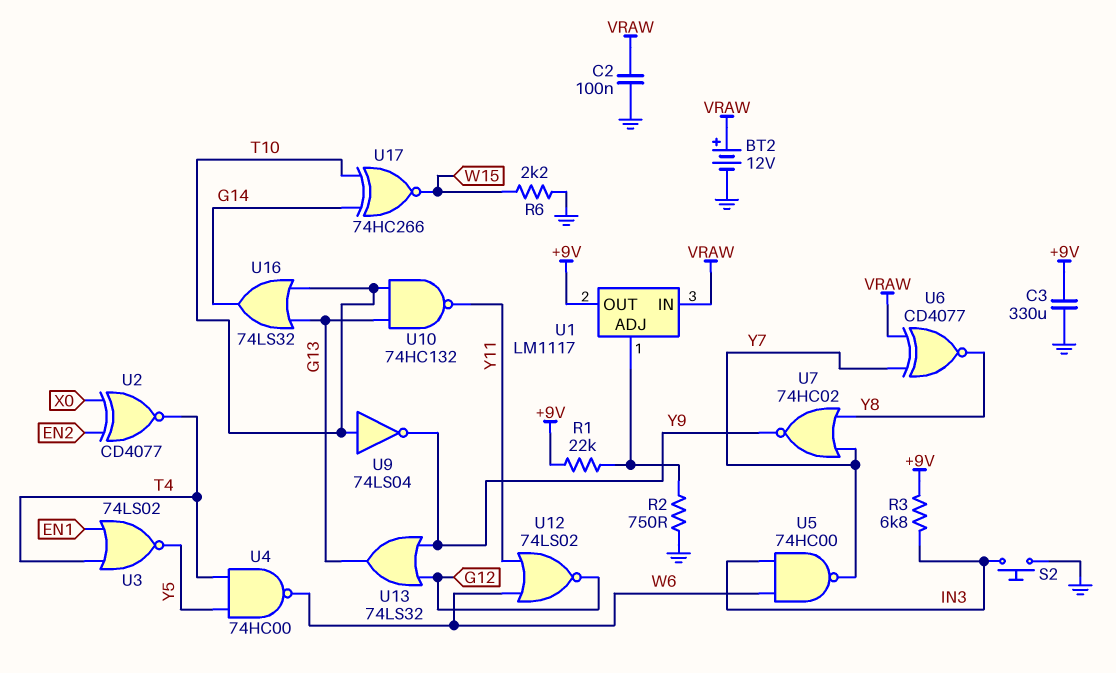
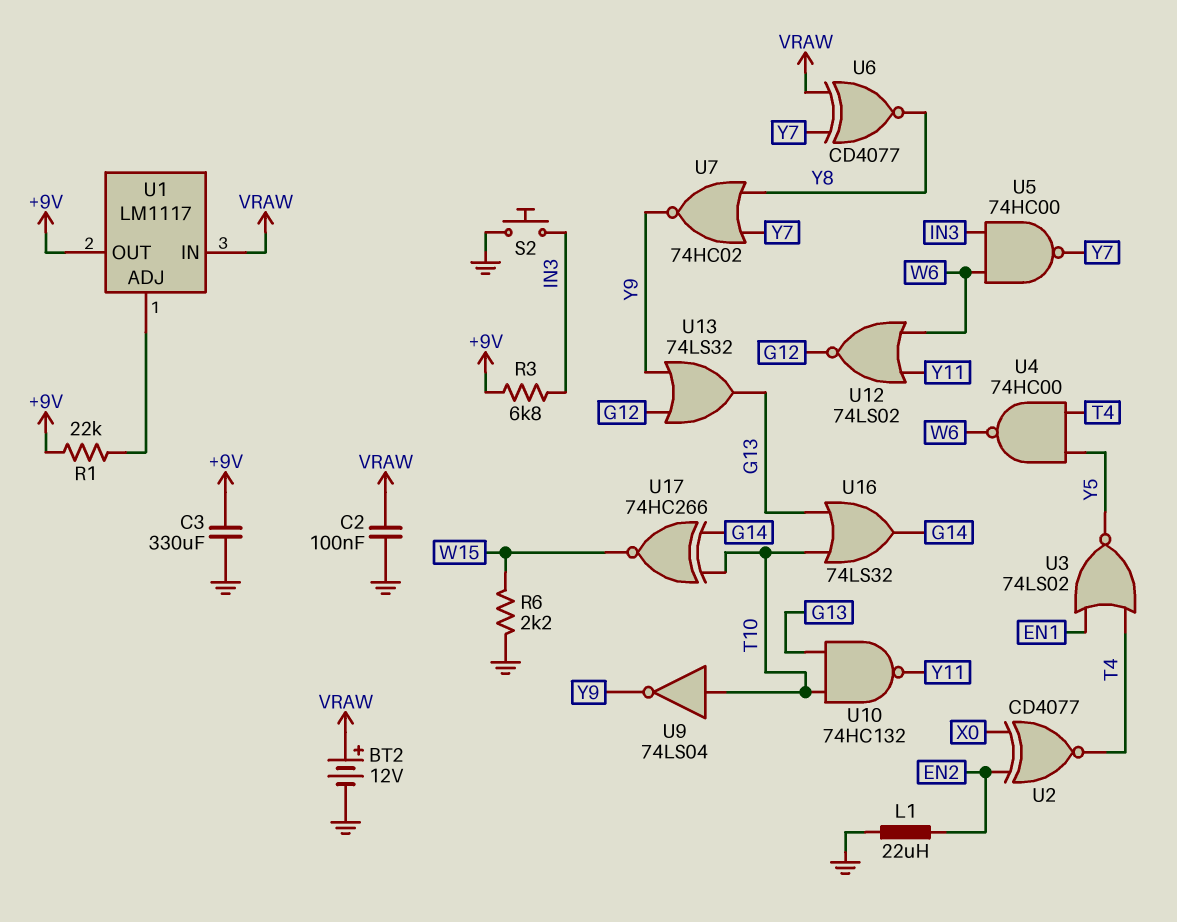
L1: none -> 22uH (EN2, GND)
R2: 750 (GND, U1/ADJ) -> none

